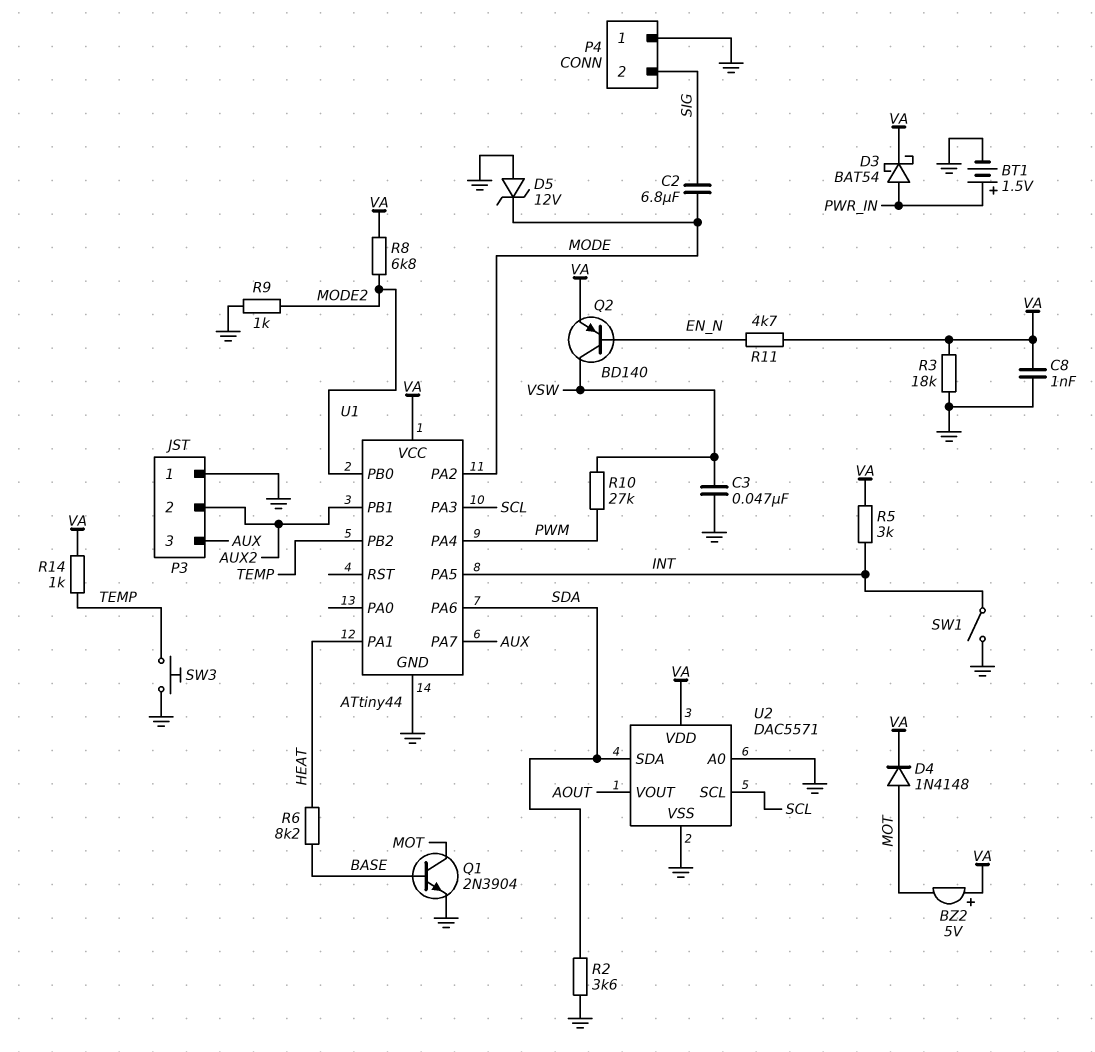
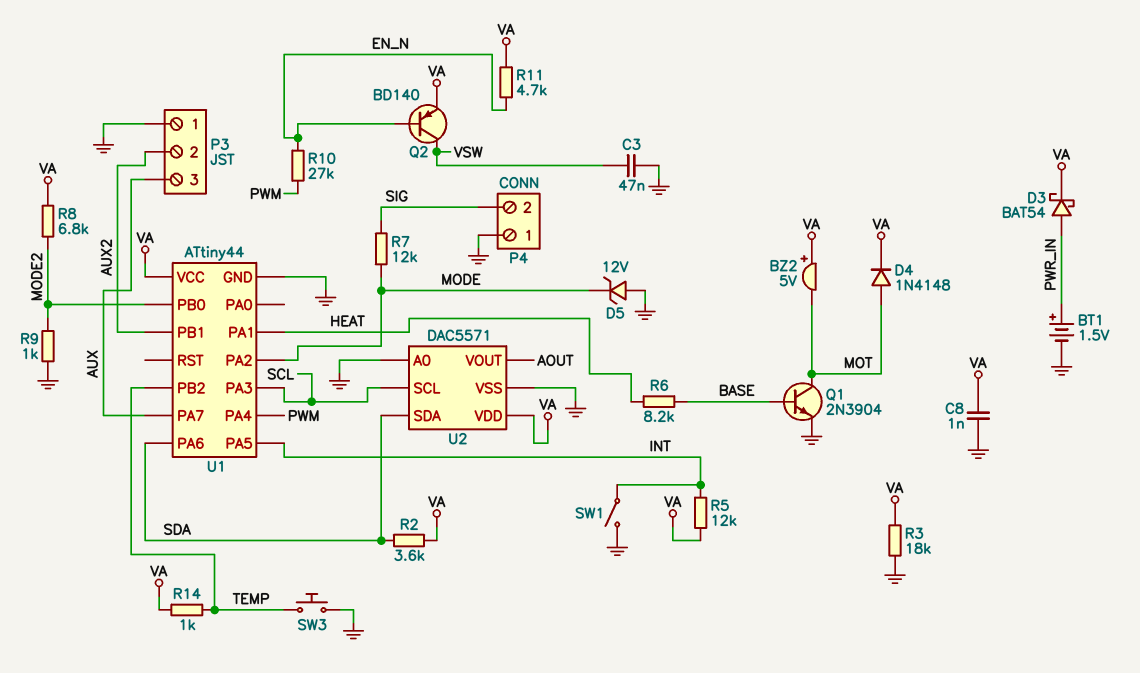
C2: 6.8uF (MODE, SIG) -> none
R2: 3.6k (GND, SDA) -> 3.6k (SDA, VA)
R5: 3k (INT, VA) -> 12k (INT, VA)
R7: none -> 12k (MODE, SIG)
R10: 27k (PWM, VSW) -> 27k (EN_N, PWM)

